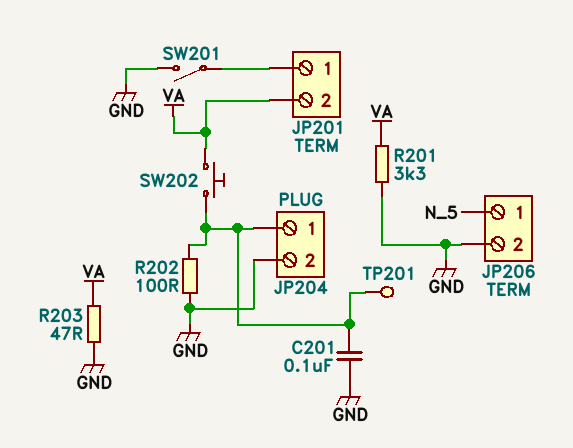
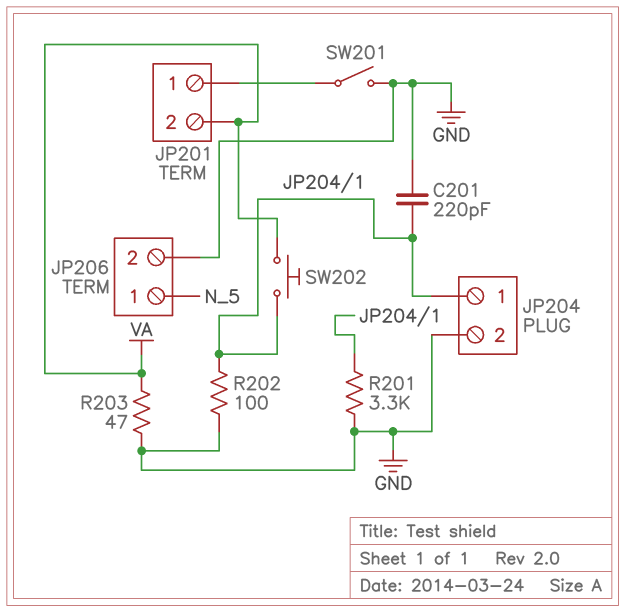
C201: 100nF (GND, JP204/1) -> 220pF (GND, JP204/1)
R201: 3.3k (GND, VA) -> 3.3k (GND, JP204/1)
TP201: test point (JP204/1) -> none

